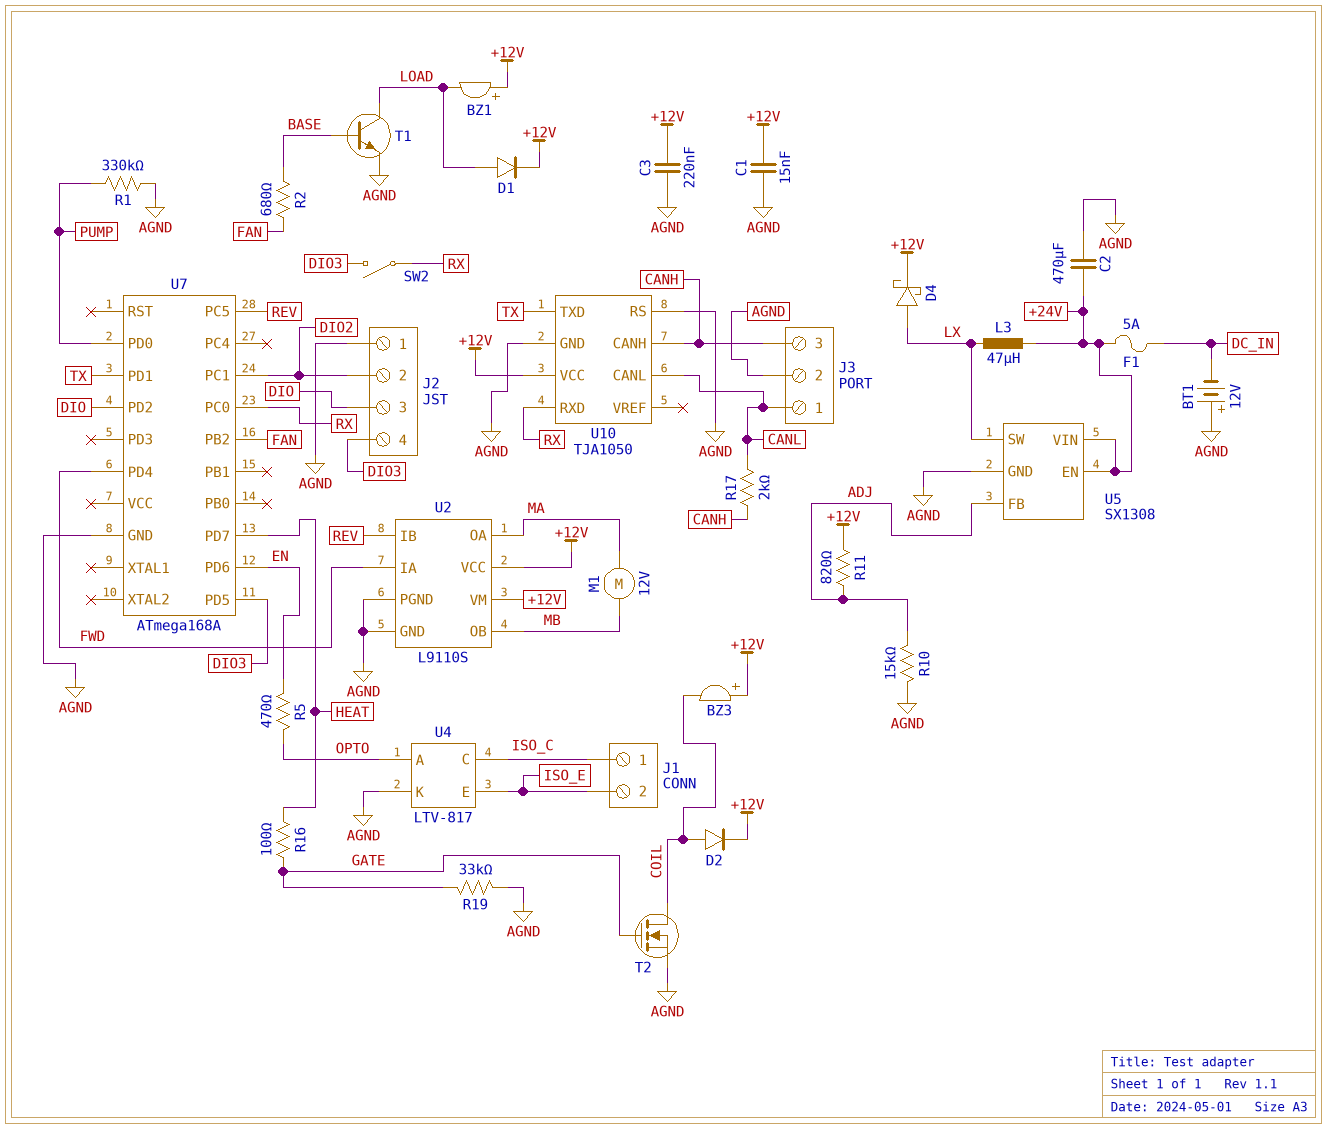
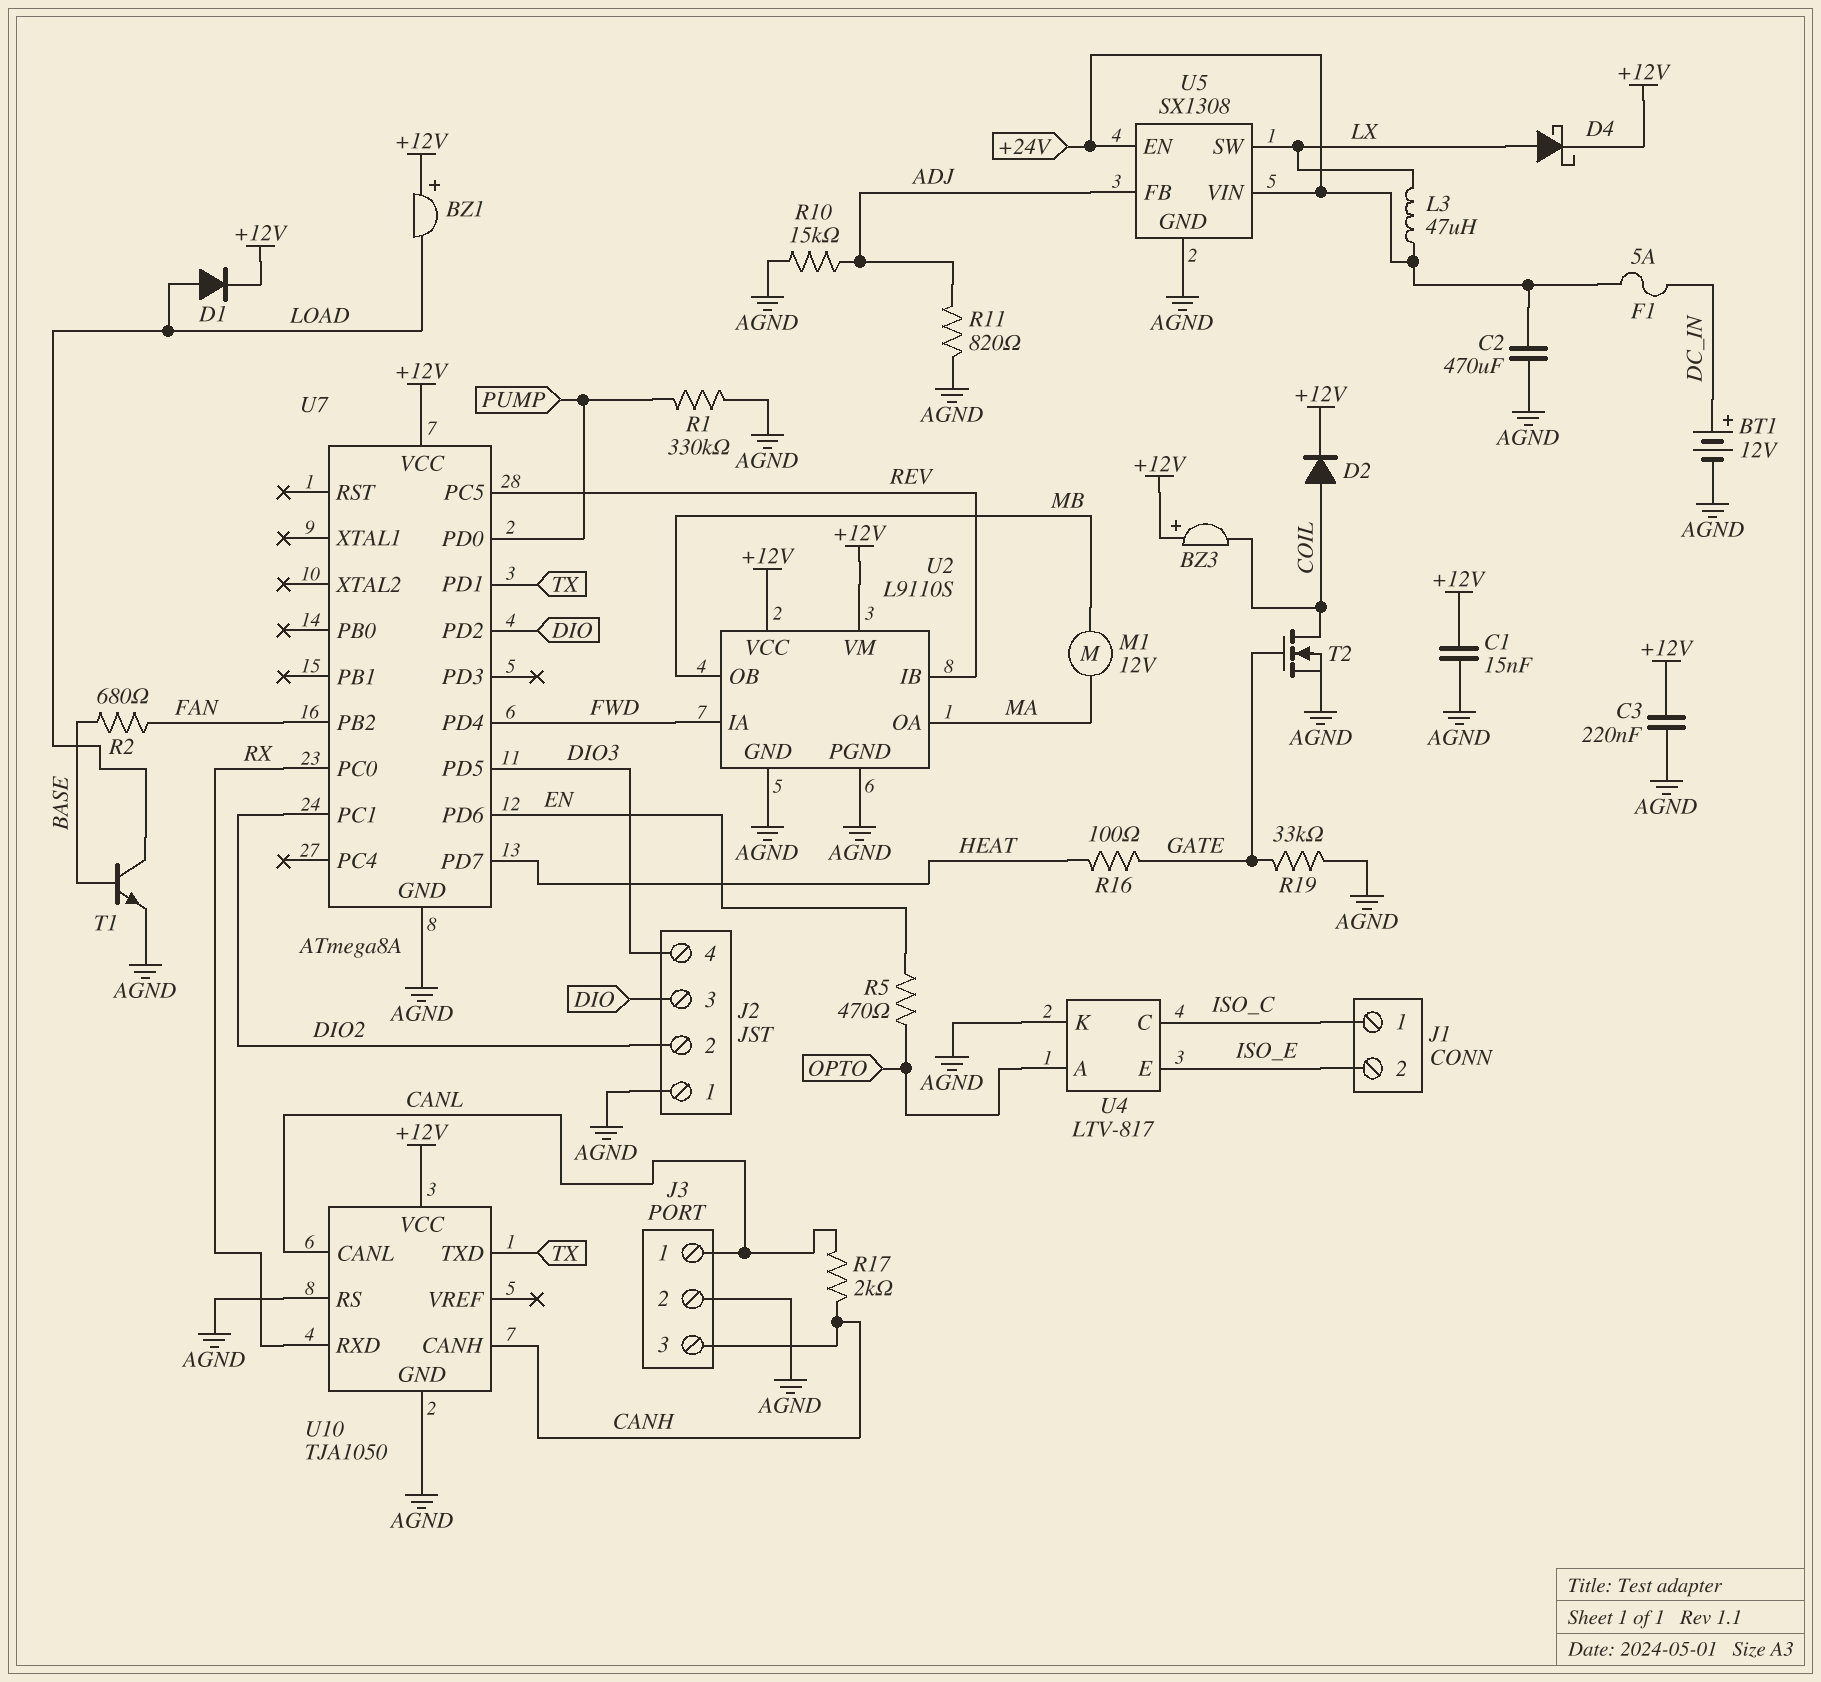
BT1: 12V (plus AGND, minus DC_IN) -> 12V (plus DC_IN, minus AGND)
R11: 820 (+12V, ADJ) -> 820 (ADJ, AGND)
SW2: switch (DIO3, RX) -> none
U7: ATmega168A -> ATmega8A
U7 pin VCC: none -> +12V

